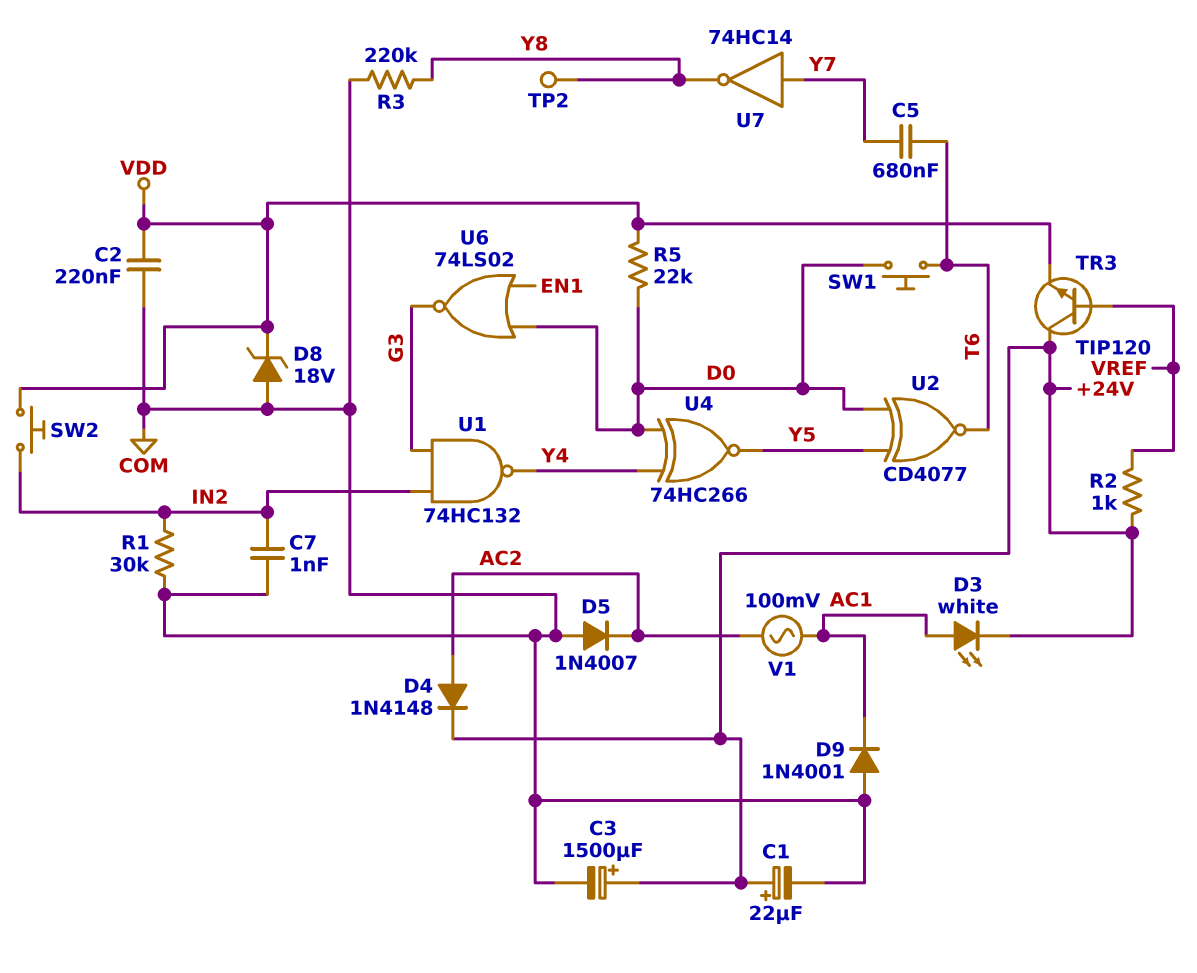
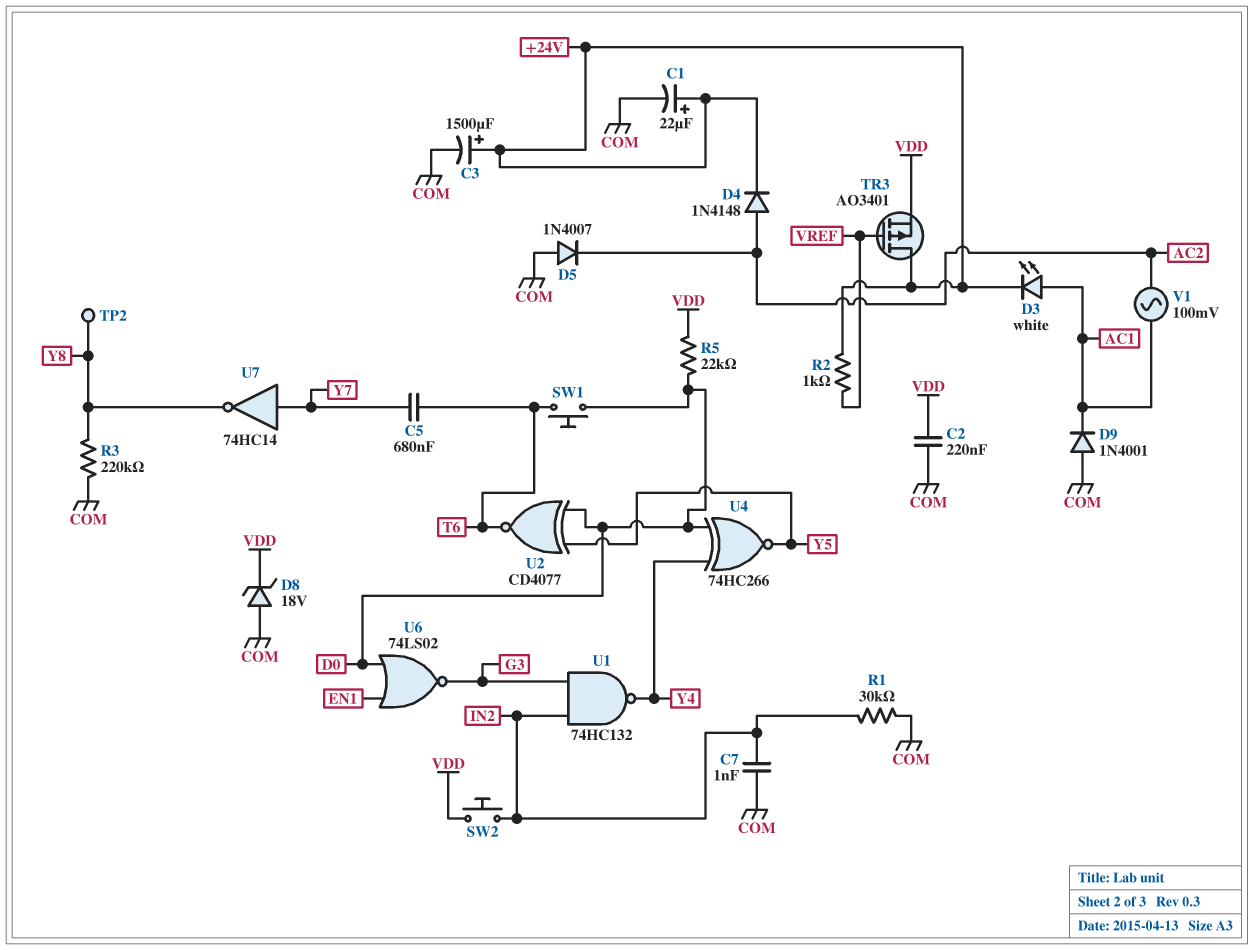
TR3: NPN TIP120 (B VREF, C +24V, E VDD) -> PMOS AO3401 (G VREF, D +24V, S VDD)

